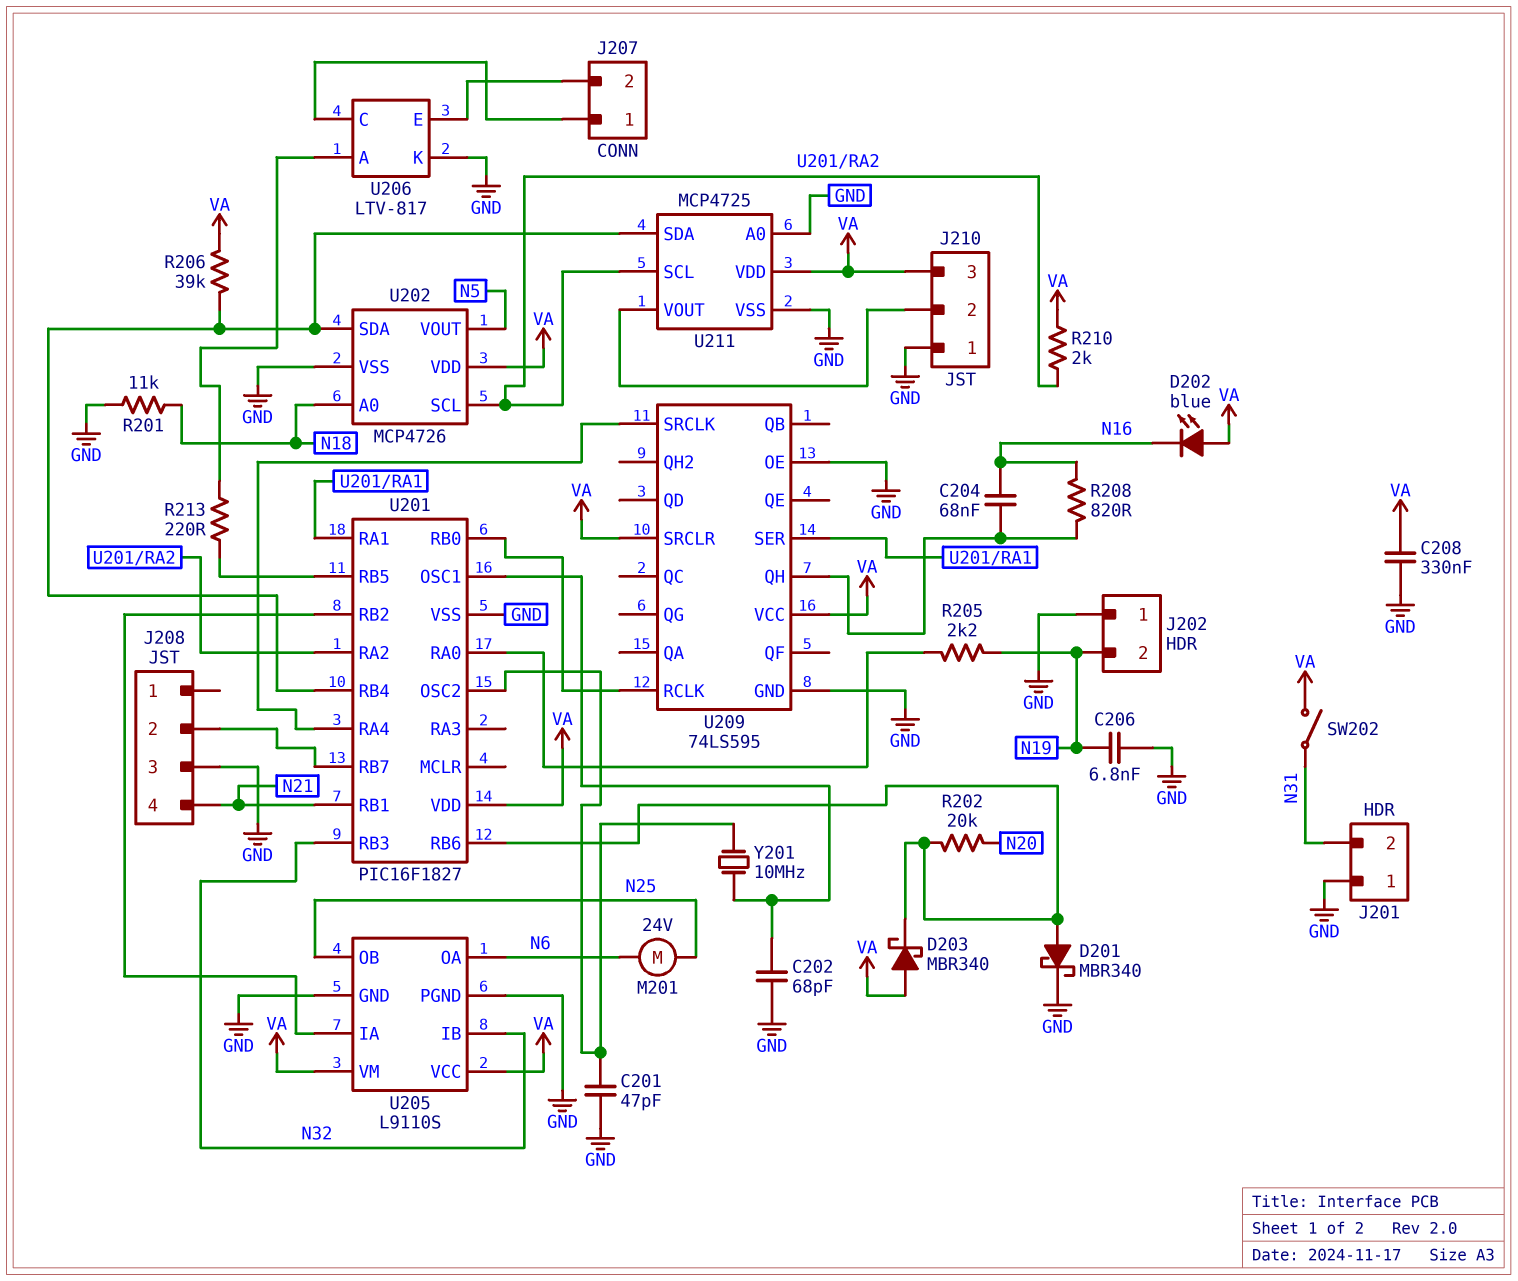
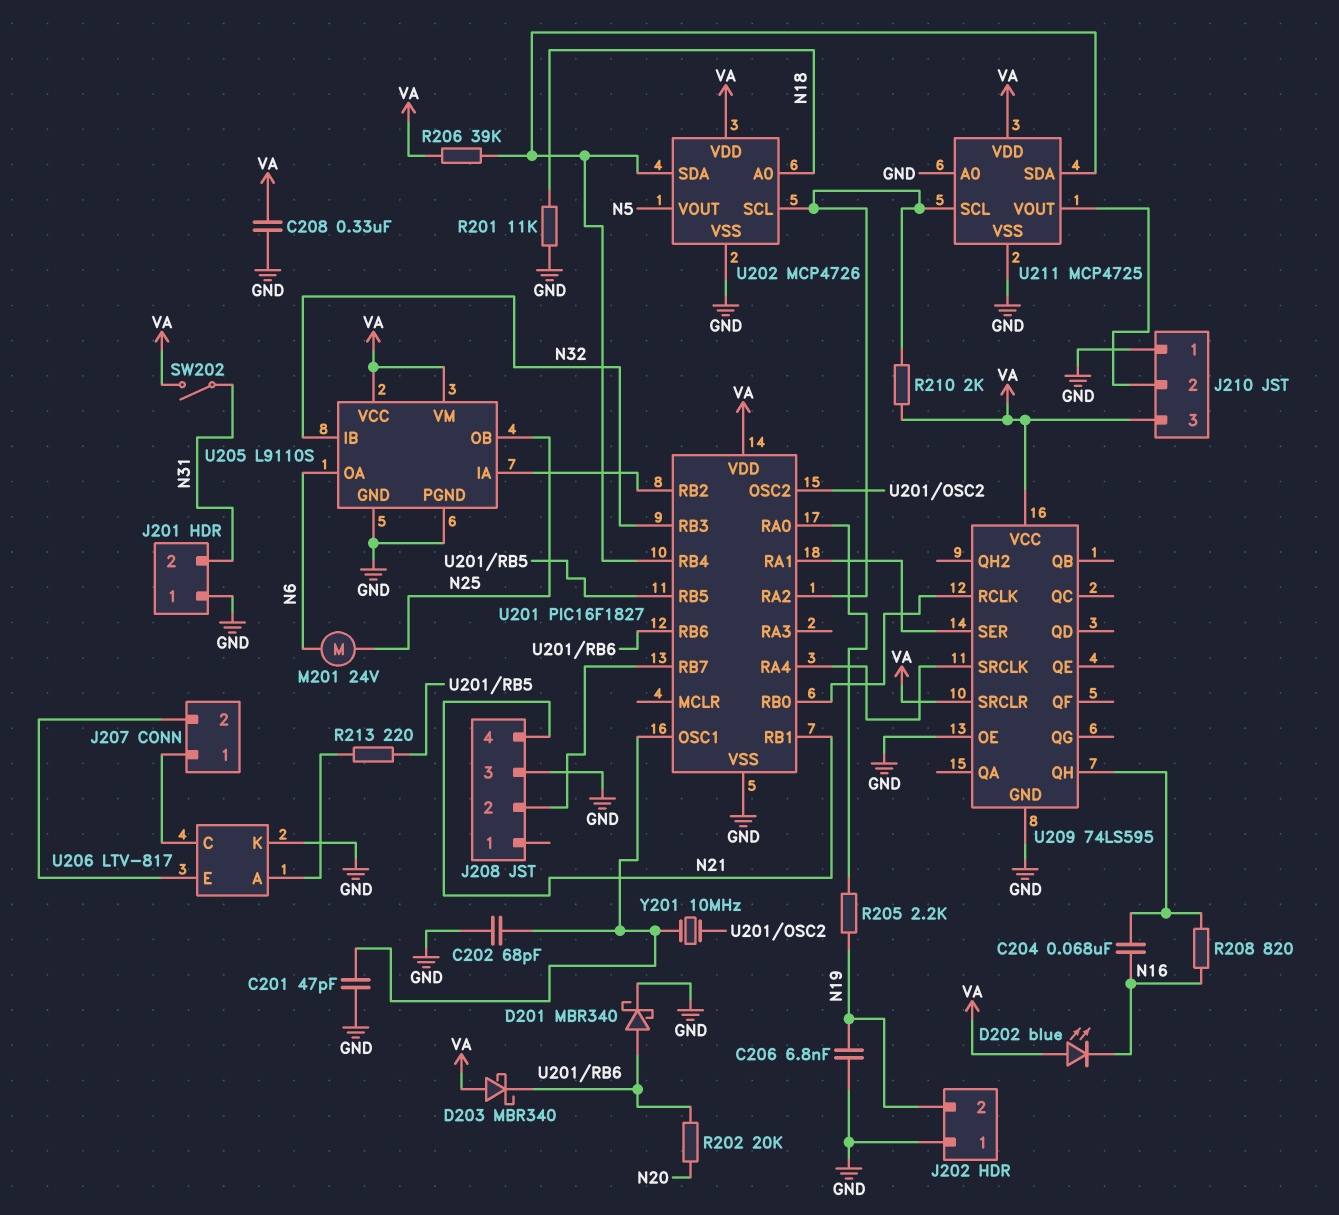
C201: 47pF (GND, U201/OSC2) -> 47pF (GND, U201/OSC1)

